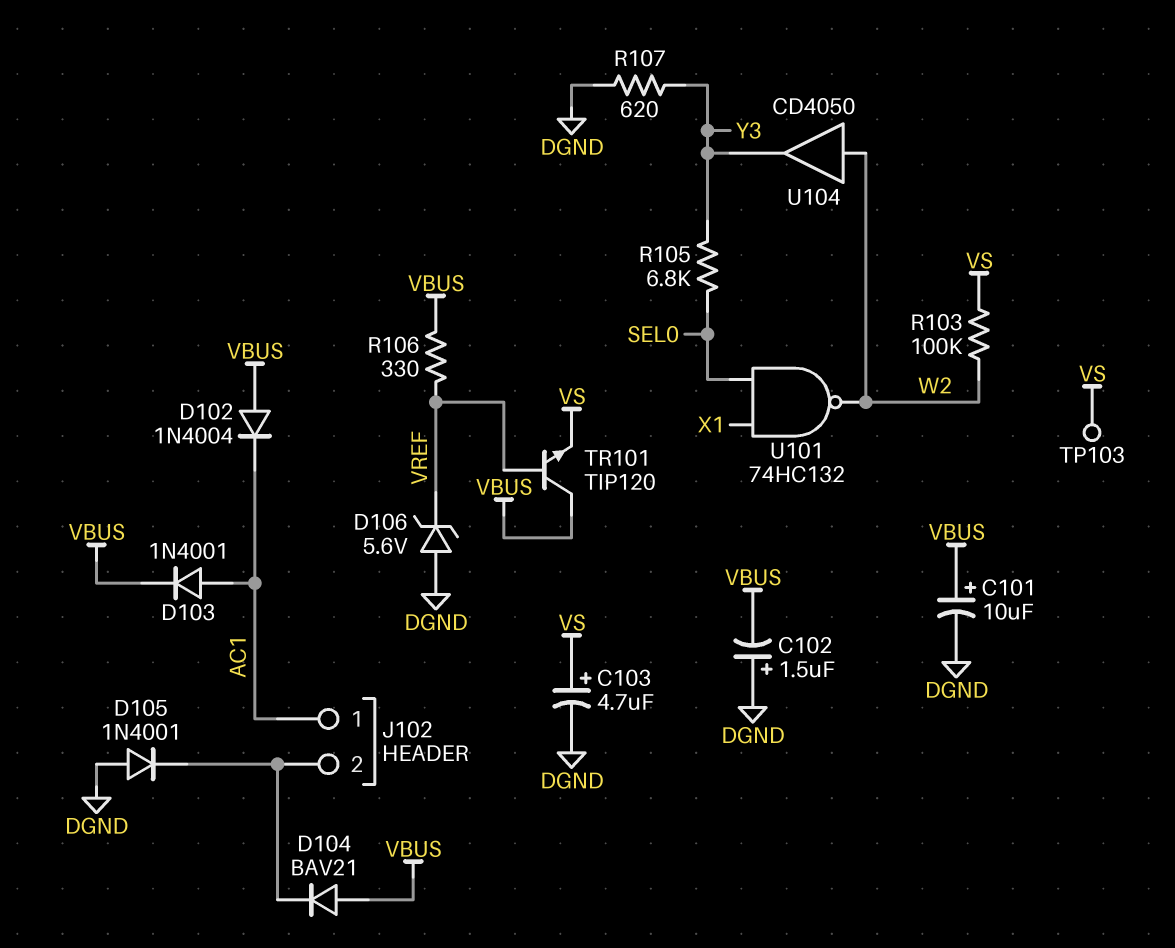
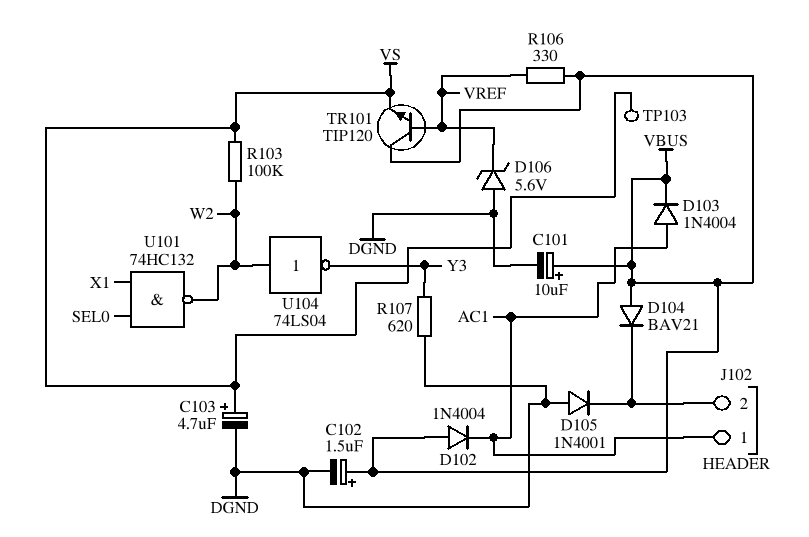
C102: 1.5uF (plus DGND, minus VBUS) -> 1.5uF (plus VBUS, minus DGND)
D103: diode 1N4001 (A AC1, K VBUS) -> diode 1N4004 (A AC1, K VBUS)
R105: 6.8k (SEL0, Y3) -> none
U104: buffer CD4050 (in W2, out Y3) -> NOT 74LS04 (in W2, out Y3)

